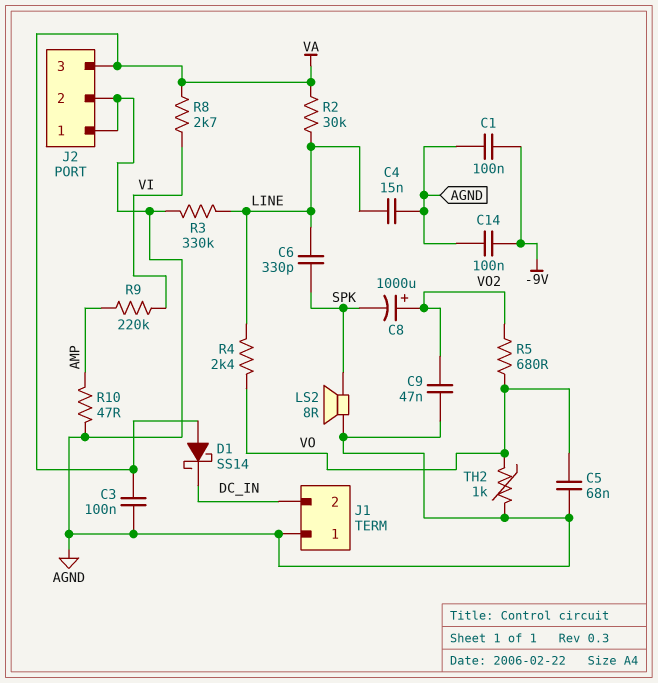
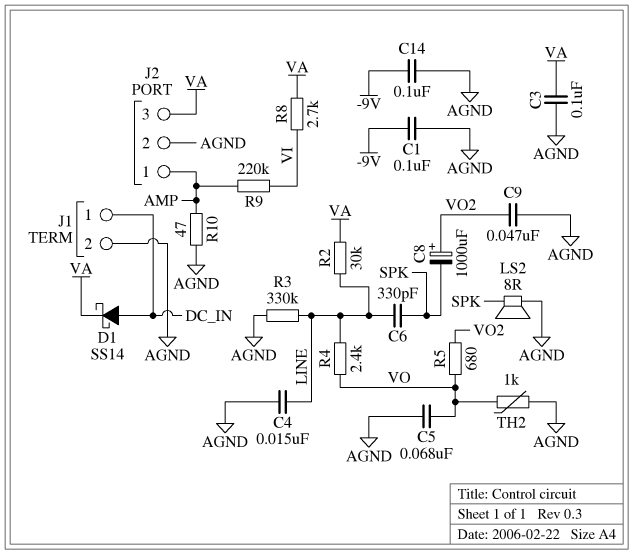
D1: schottky SS14 (A VA, K DC_IN) -> schottky SS14 (A DC_IN, K VA)
J1 pin 1: AGND -> DC_IN
J1 pin 2: DC_IN -> AGND
J2 pin 1: AGND -> AMP

